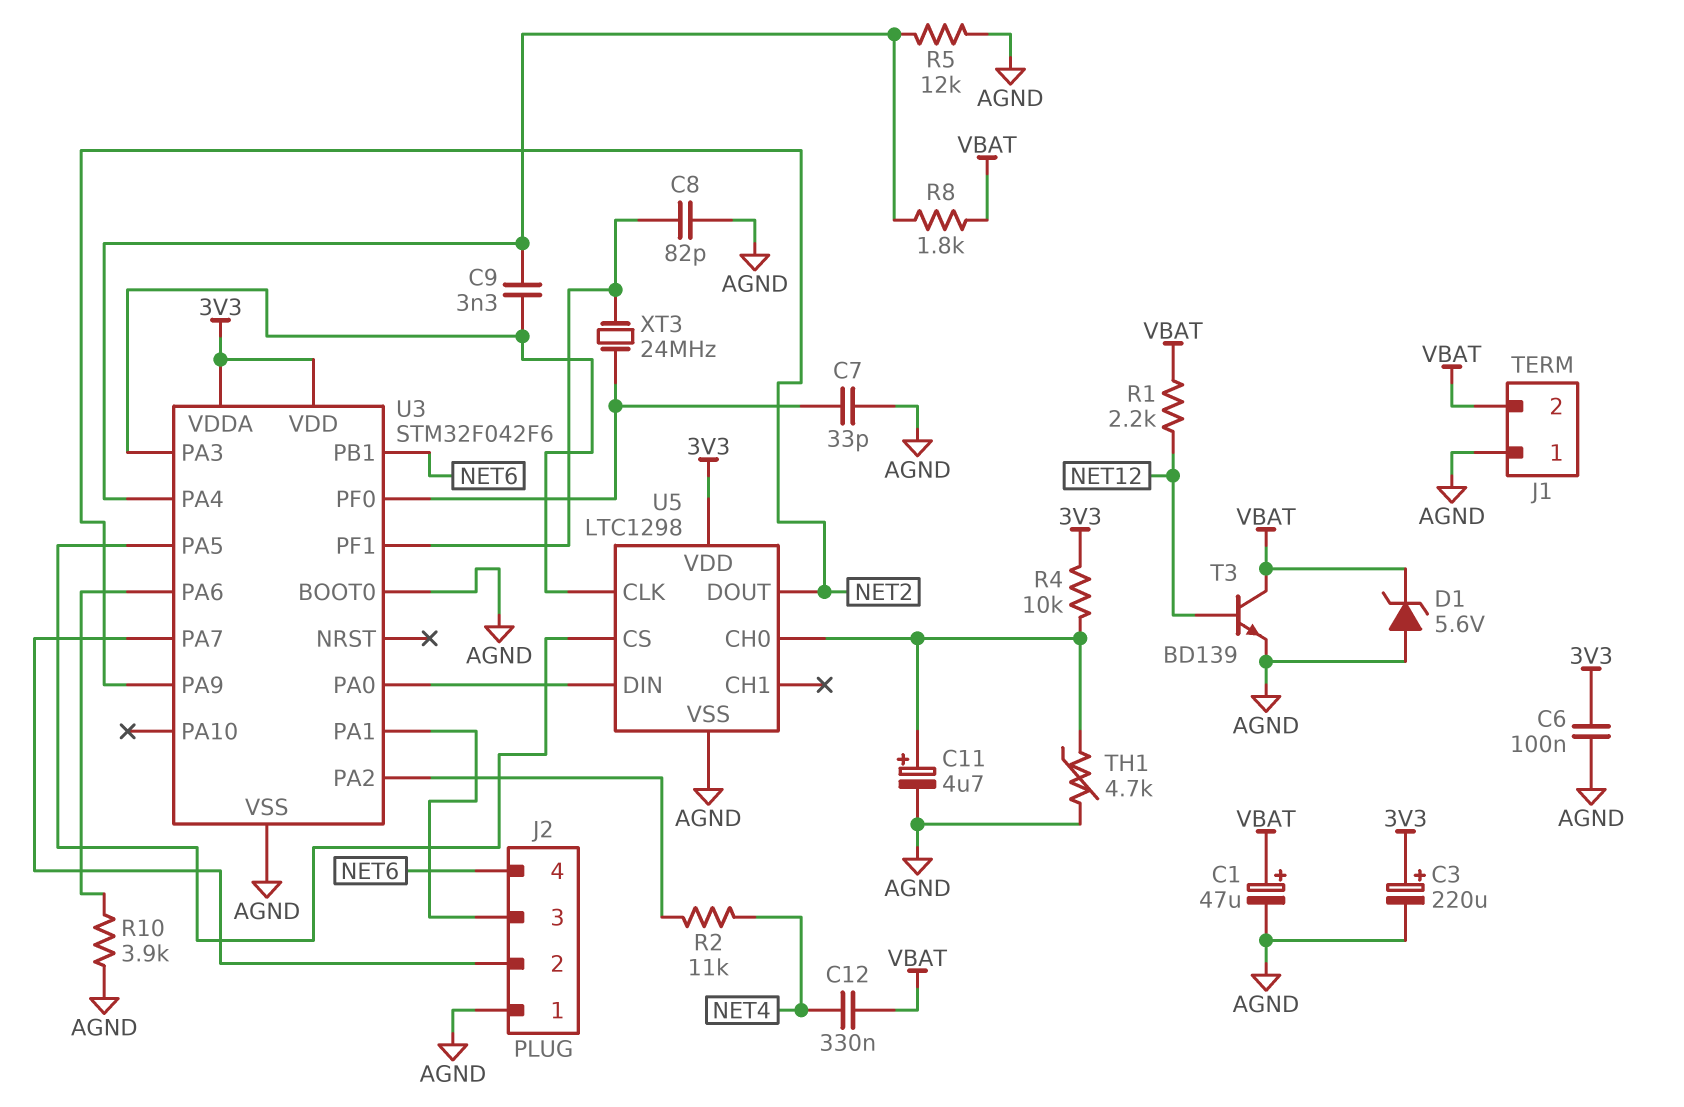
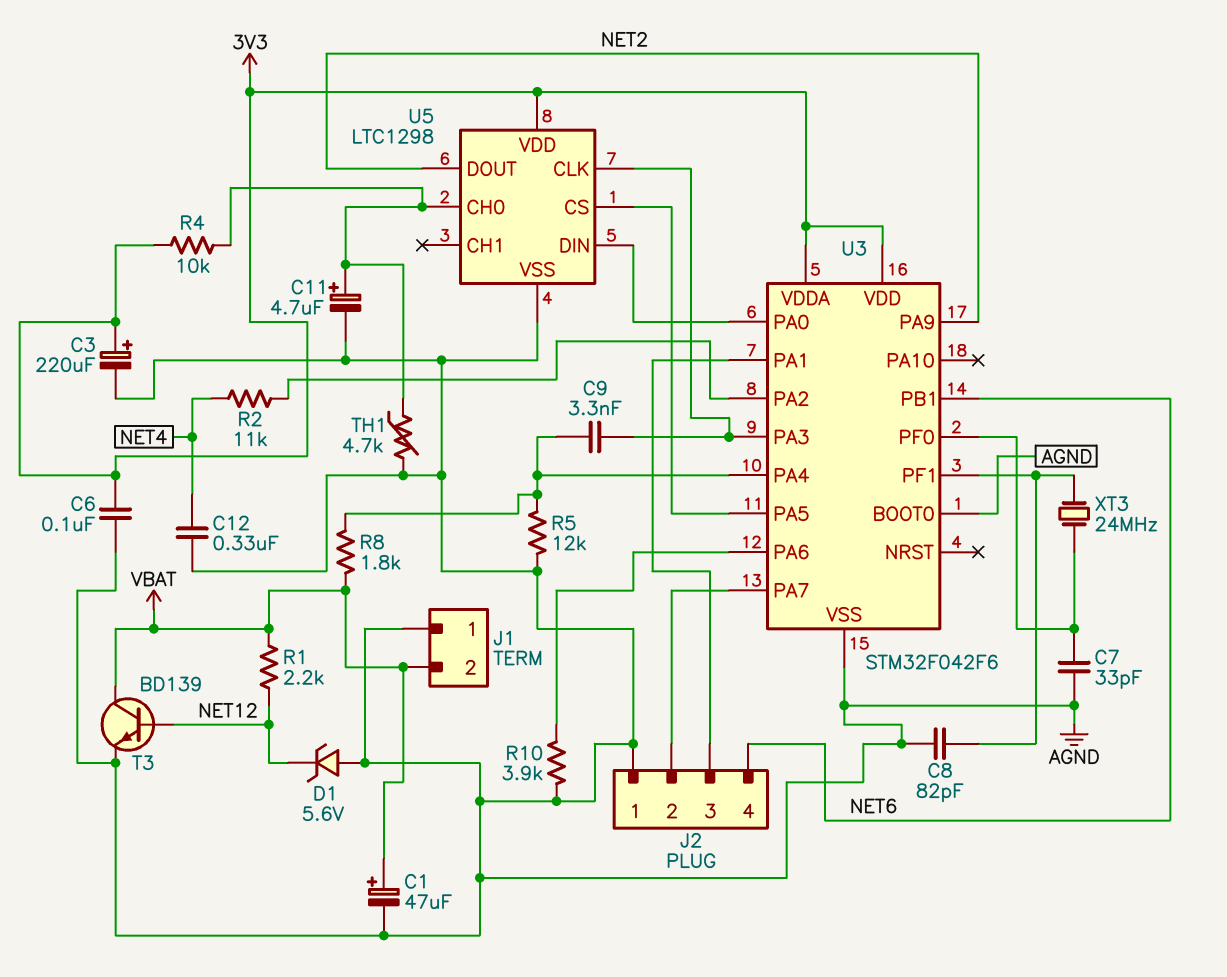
C12: 330nF (NET4, VBAT) -> 330nF (AGND, NET4)
D1: zener 5.6V (A AGND, K VBAT) -> zener 5.6V (A AGND, K NET12)

